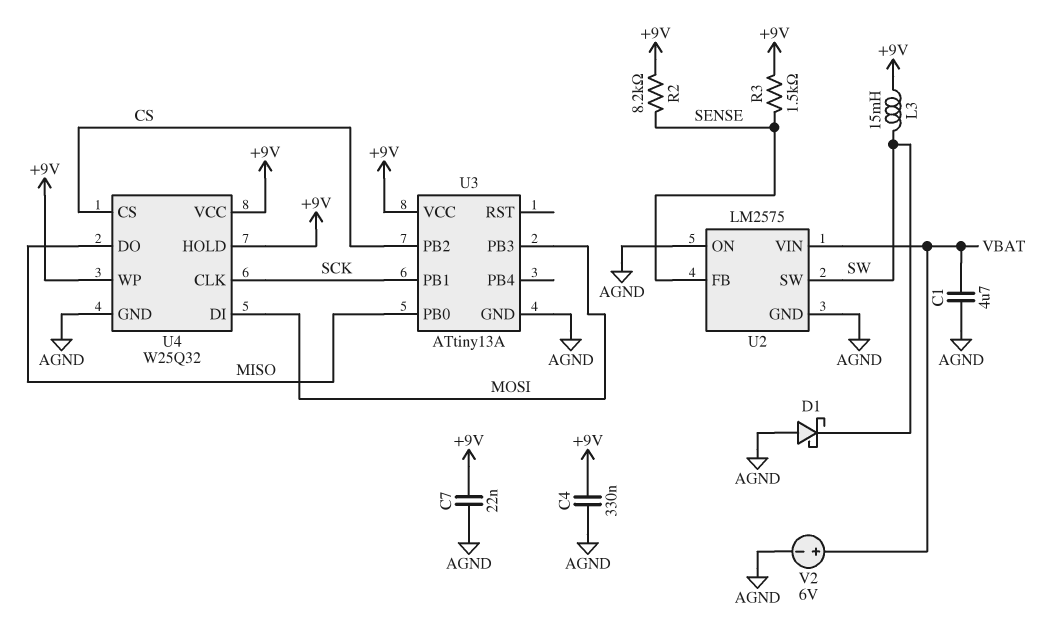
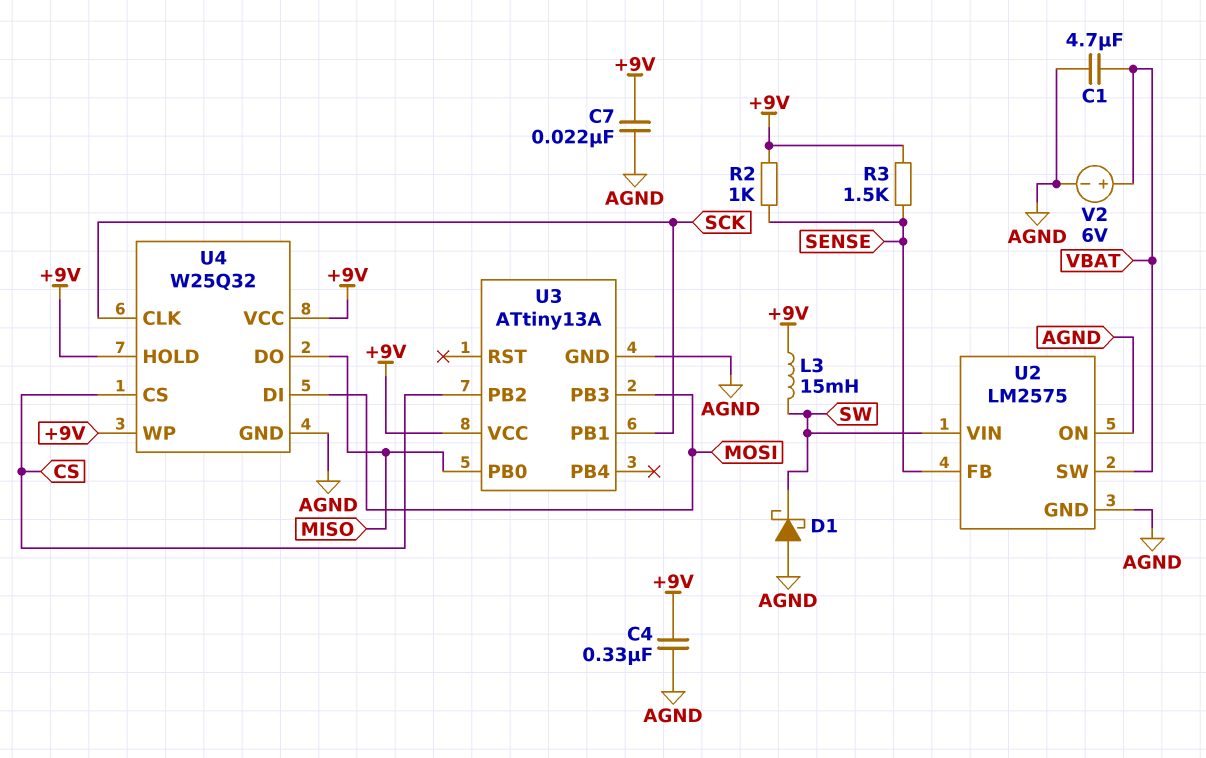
R2: 8.2k (+9V, SENSE) -> 1k (+9V, SENSE)
U2 pin SW: SW -> VBAT
U2 pin VIN: VBAT -> SW

